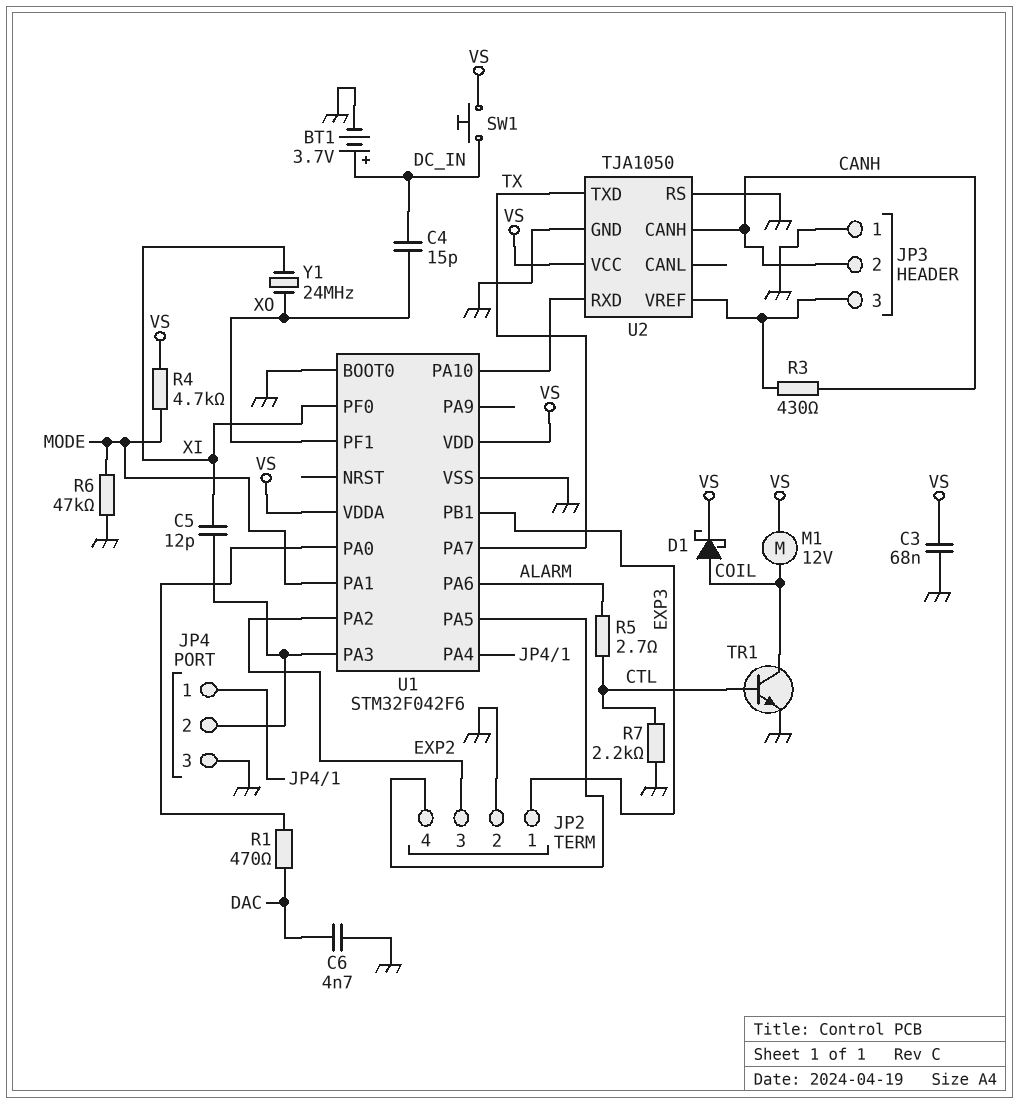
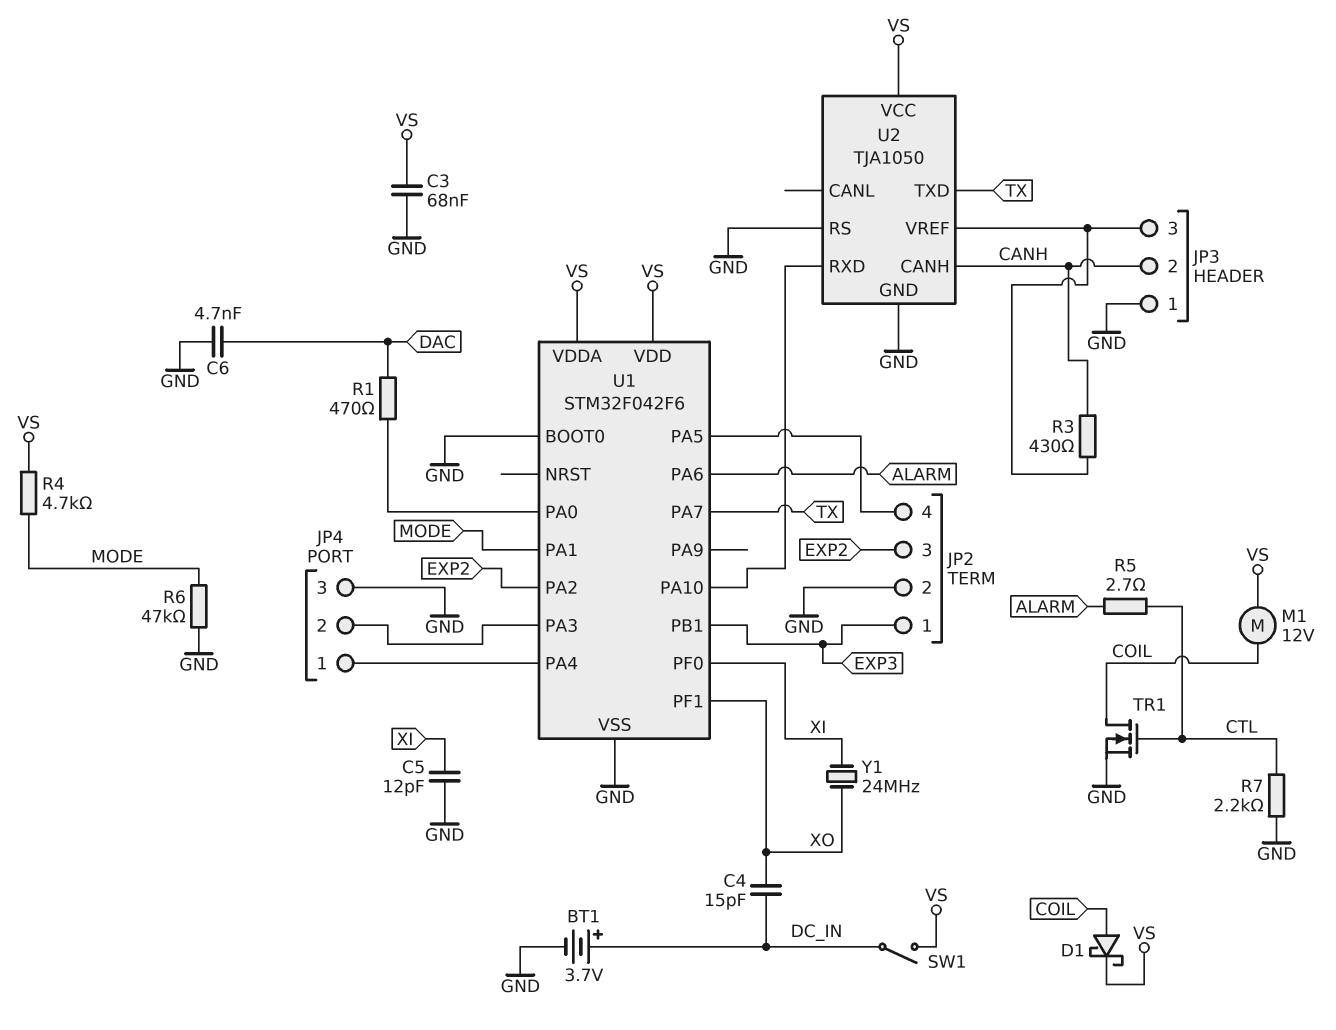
C5: 12pF (JP4/2, XI) -> 12pF (GND, XI)
SW1: button (DC_IN, VS) -> switch (DC_IN, VS)
TR1: NPN (B CTL, C COIL, E GND) -> NMOS (G CTL, D COIL, S GND)

